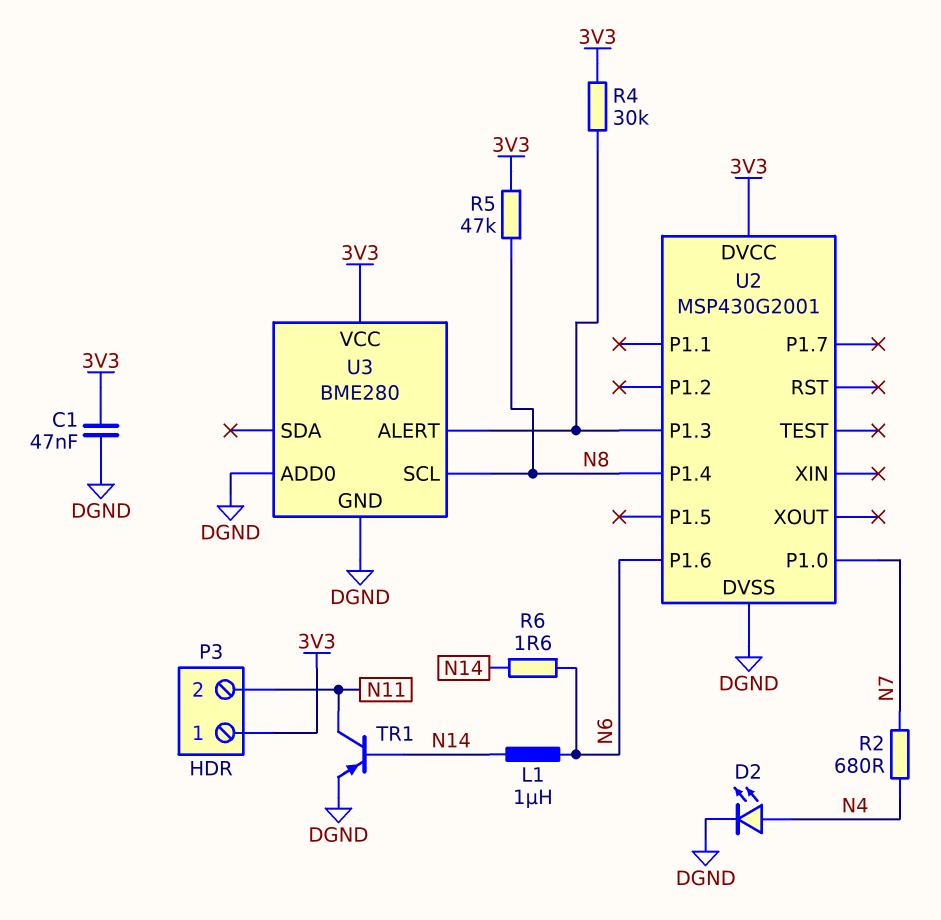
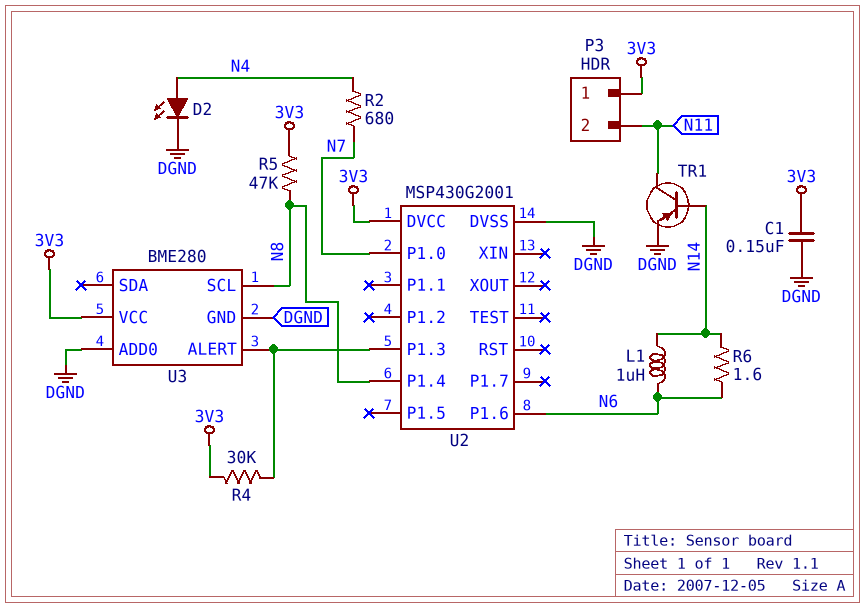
C1: 47nF (3V3, DGND) -> 150nF (3V3, DGND)

